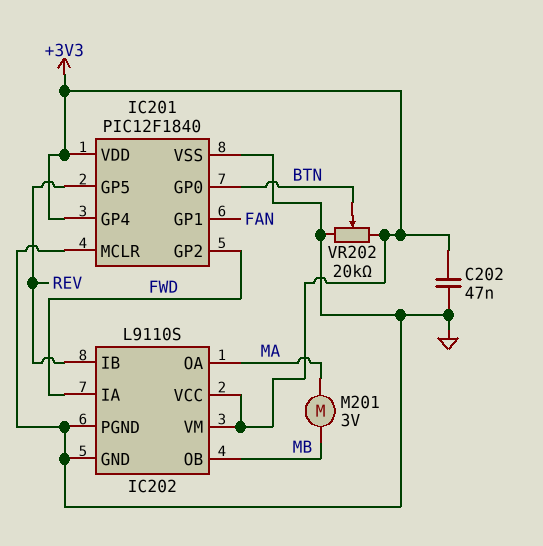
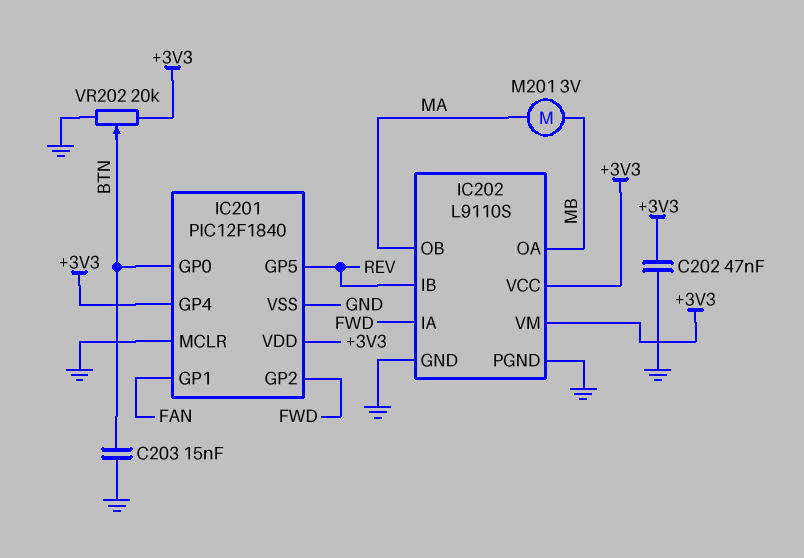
C203: none -> 15nF (BTN, GND)
IC202 pin OA: MA -> MB
IC202 pin OB: MB -> MA

